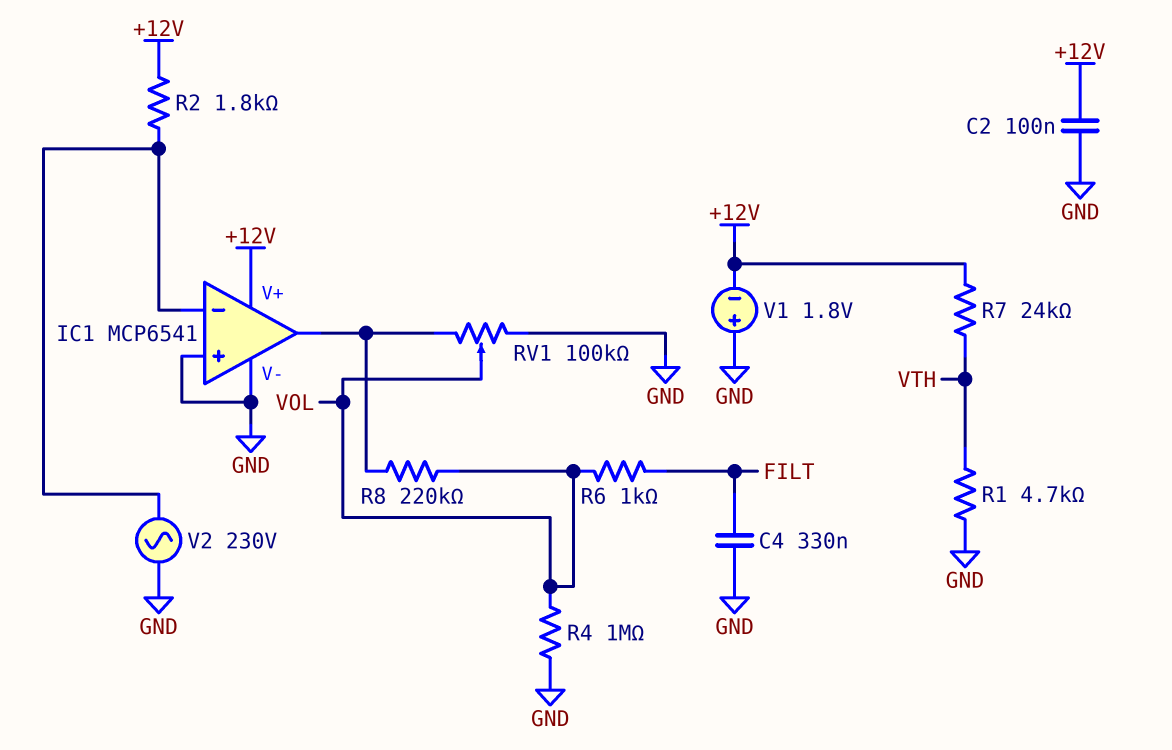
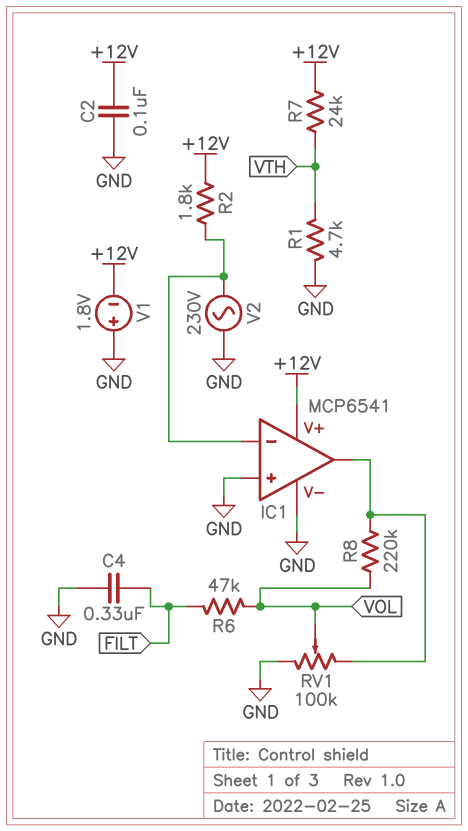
R4: 1M (GND, VOL) -> none
R6: 1k (FILT, VOL) -> 47k (FILT, VOL)

